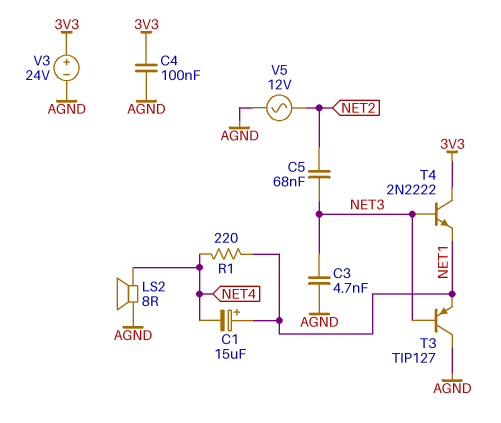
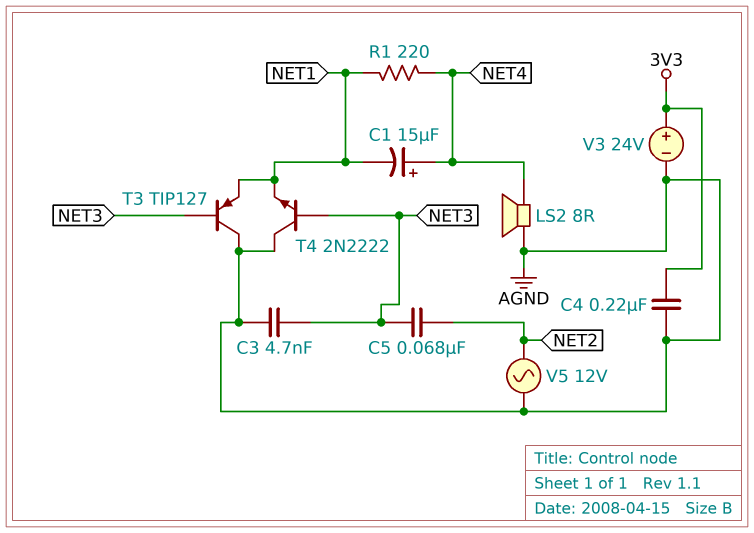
C1: 15uF (plus NET1, minus NET4) -> 15uF (plus NET4, minus NET1)
C4: 100nF (3V3, AGND) -> 220nF (3V3, AGND)
T4: NPN 2N2222 (B NET3, C 3V3, E NET1) -> NPN 2N2222 (B NET3, C AGND, E NET1)

